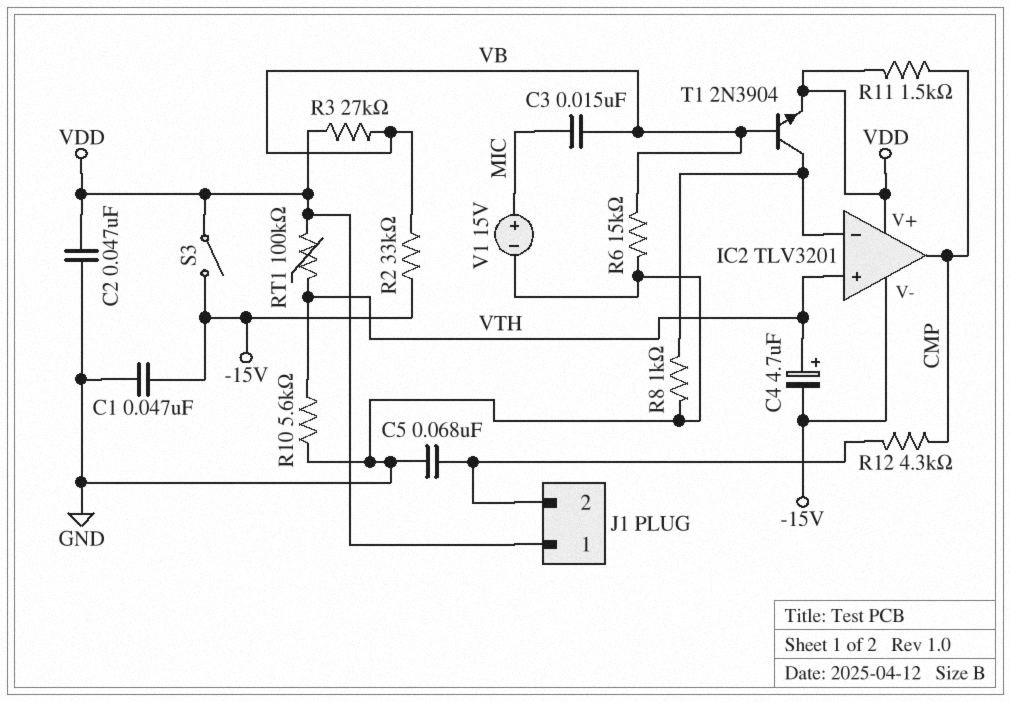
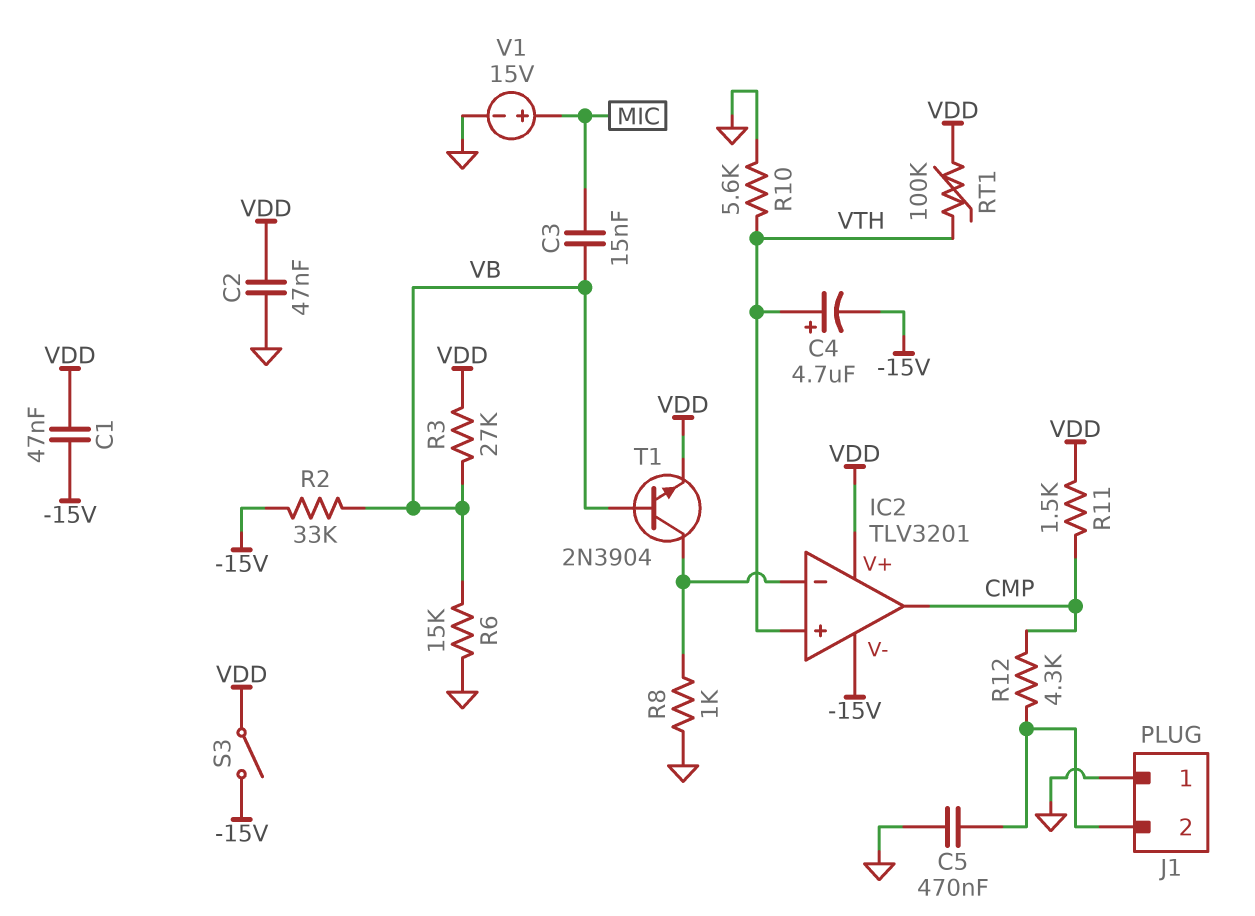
C1: 47nF (-15V, GND) -> 47nF (-15V, VDD)
C5: 68nF (GND, J1/2) -> 470nF (GND, J1/2)
J1 pin 1: VDD -> GND

